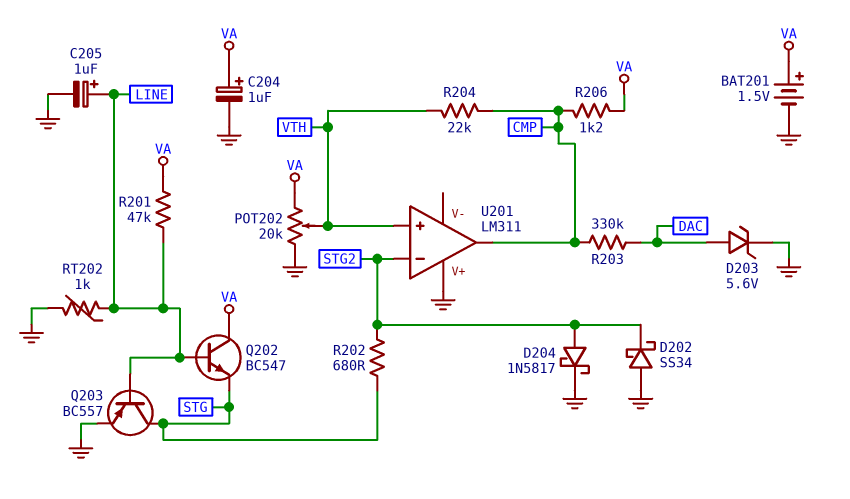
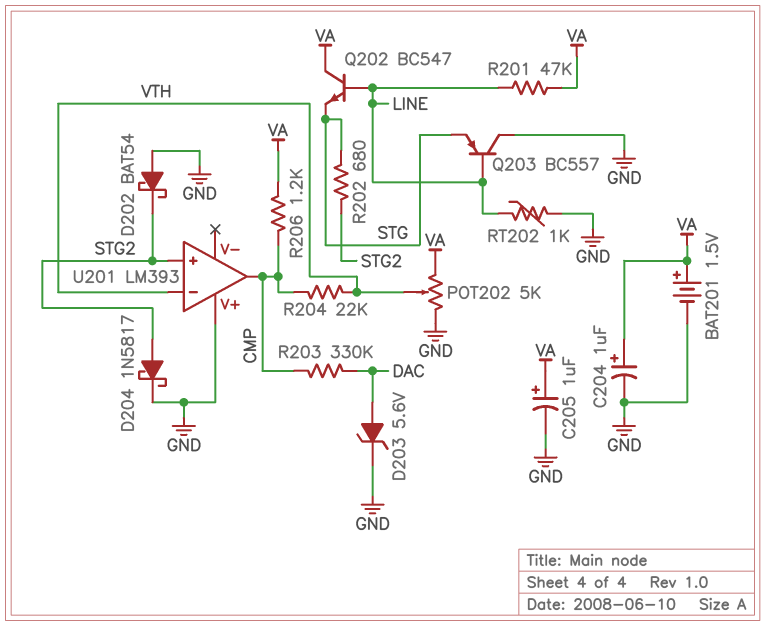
C205: 1uF (plus LINE, minus GND) -> 1uF (plus VA, minus GND)
D202: schottky SS34 (A GND, K STG2) -> schottky BAT54 (A GND, K STG2)
POT202: 20k (GND, VA, wiper VTH) -> 5k (GND, VA, wiper VTH)
Q203: PNP BC557 (B LINE, C STG, E GND) -> PNP BC557 (B LINE, C GND, E STG)
U201: LM311 -> LM393
U201 pin in+: VTH -> STG2
U201 pin in-: STG2 -> VTH

